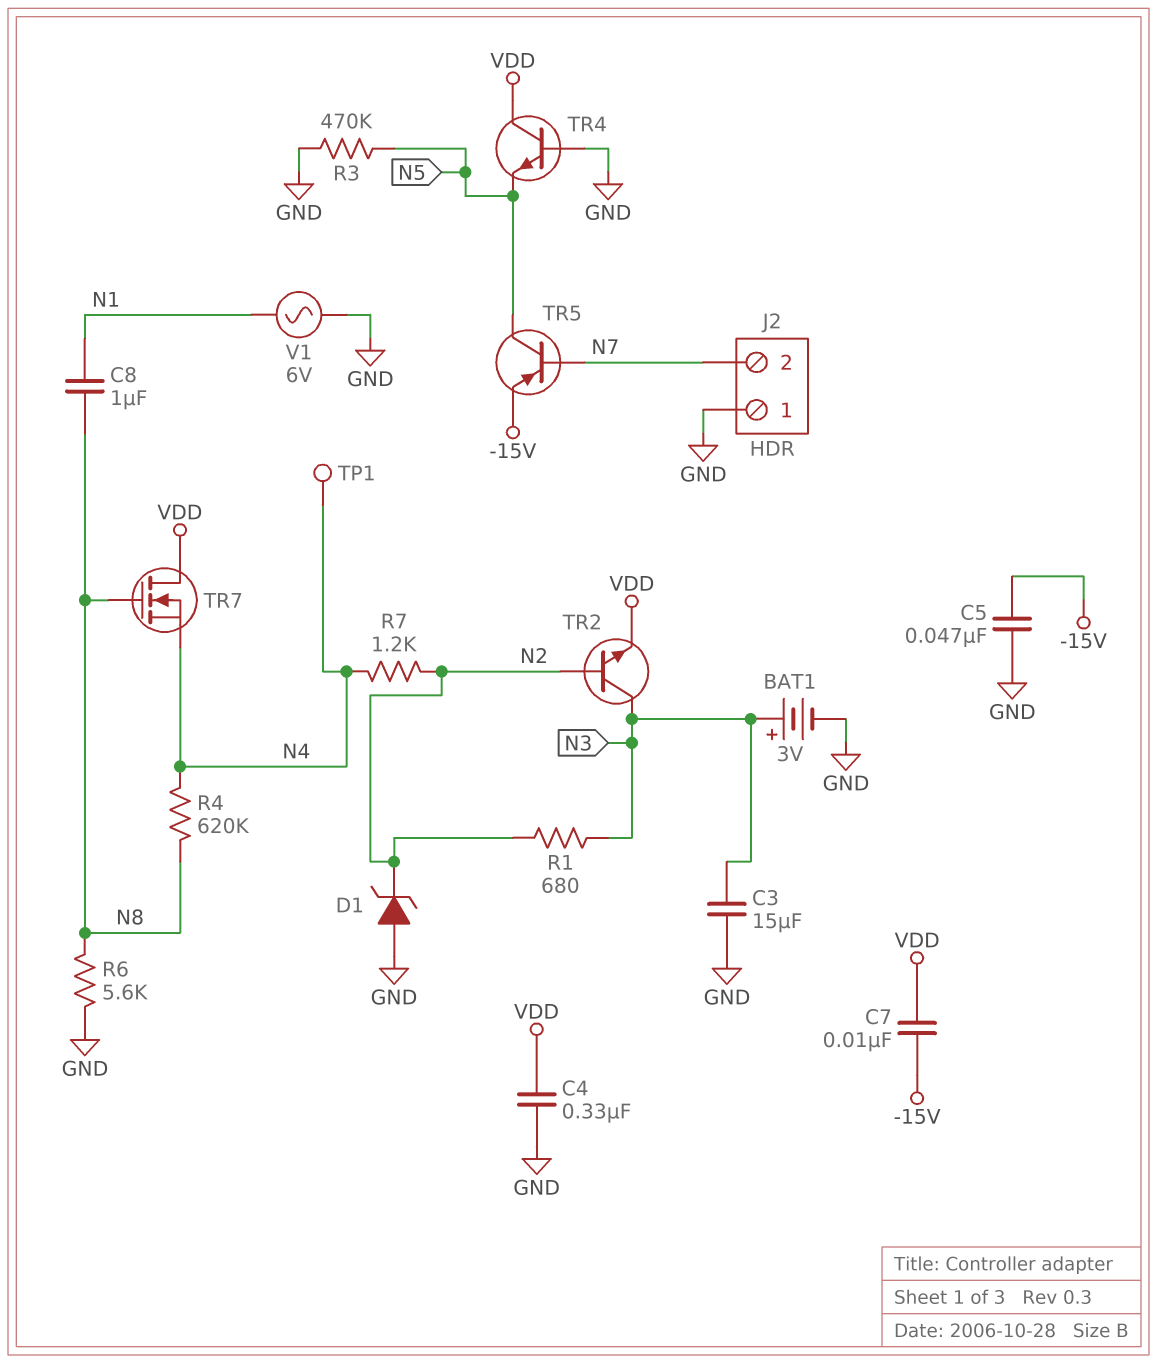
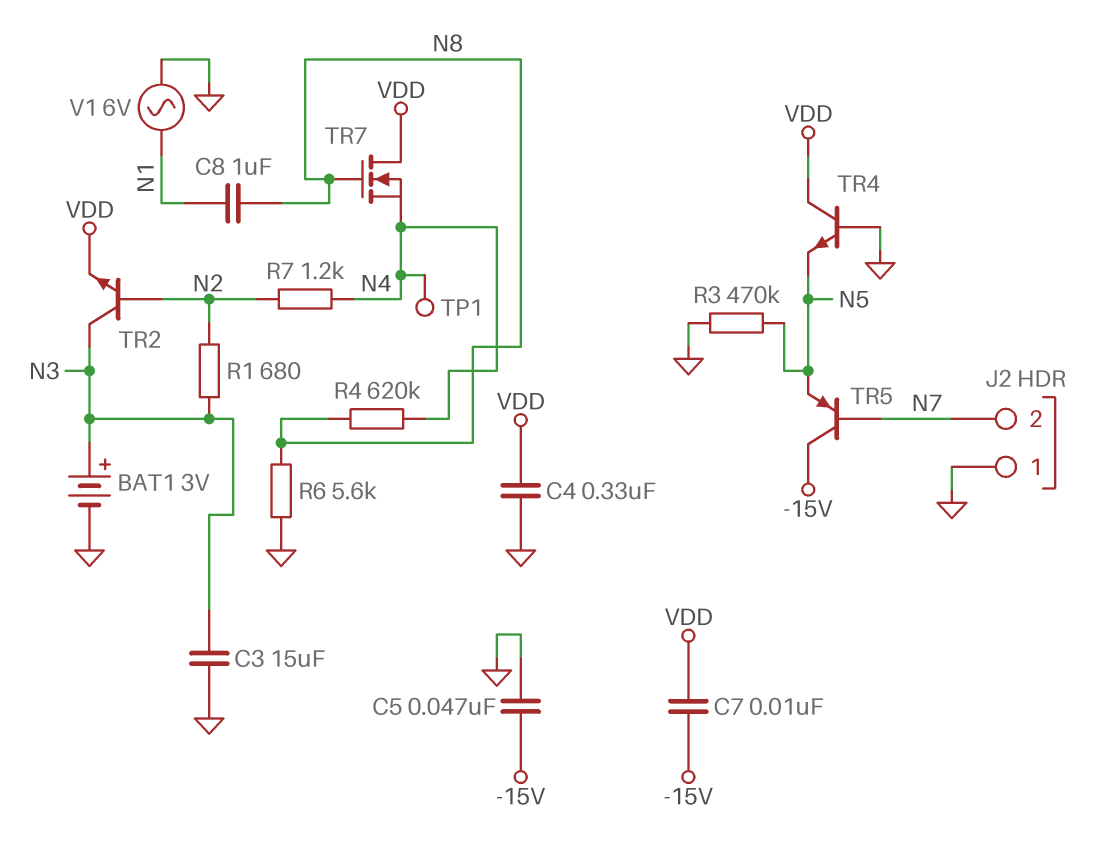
D1: zener (A GND, K N2) -> none
TR5: PNP (B N7, C N5, E -15V) -> PNP (B N7, C -15V, E N5)

